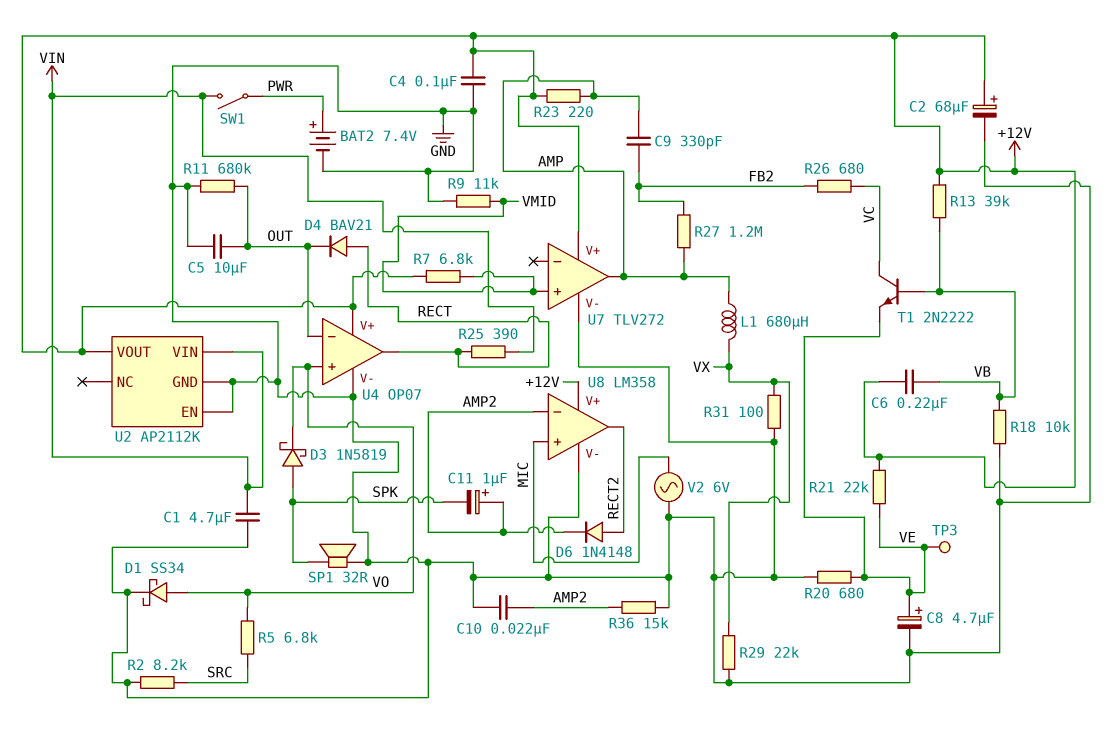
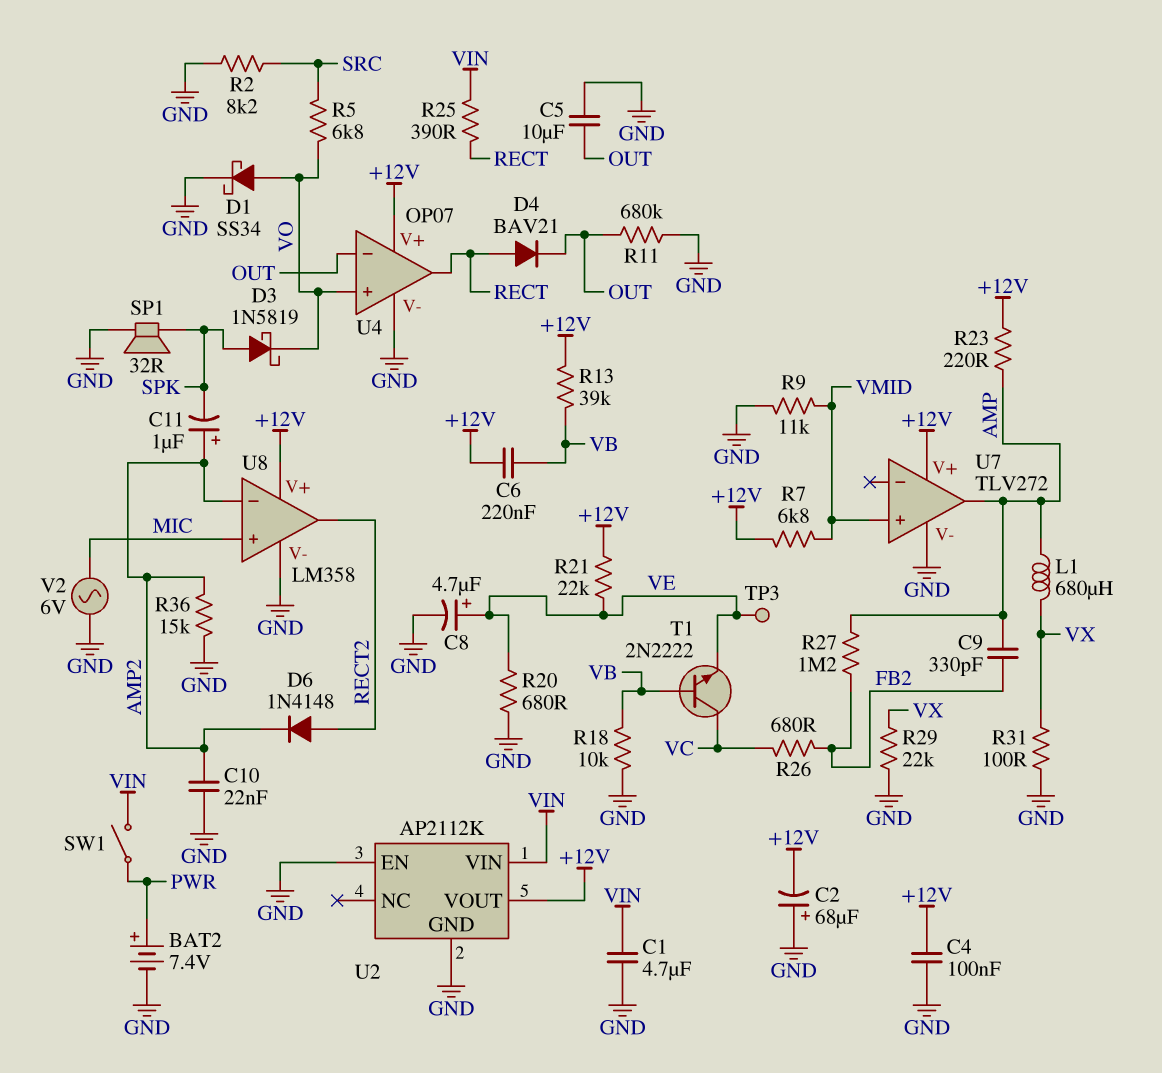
C2: 68uF (plus +12V, minus GND) -> 68uF (plus GND, minus +12V)

